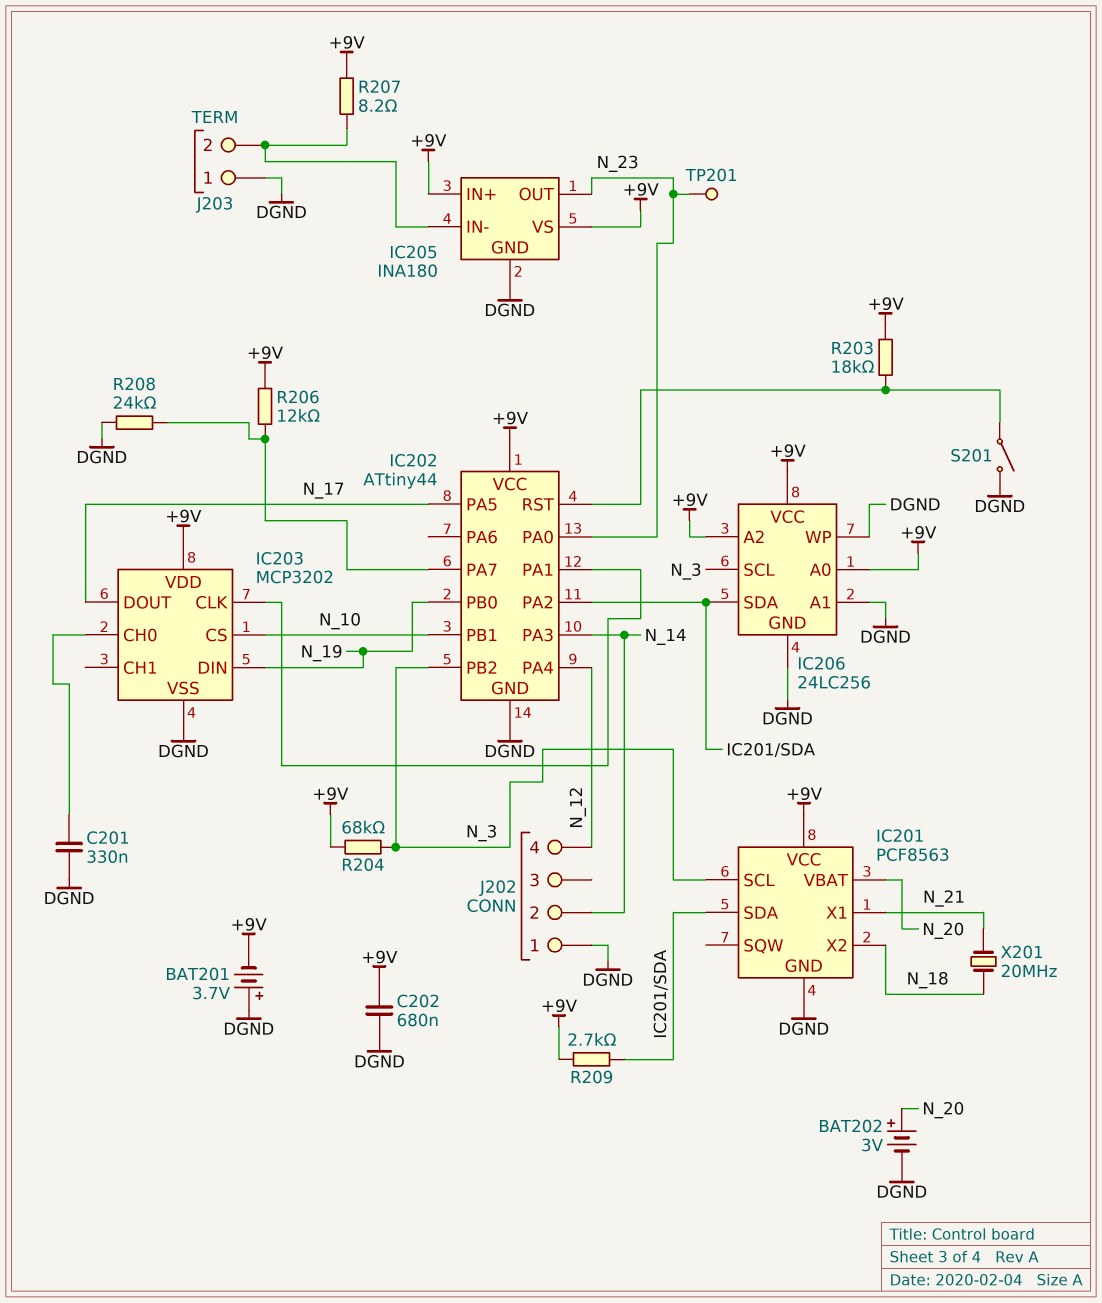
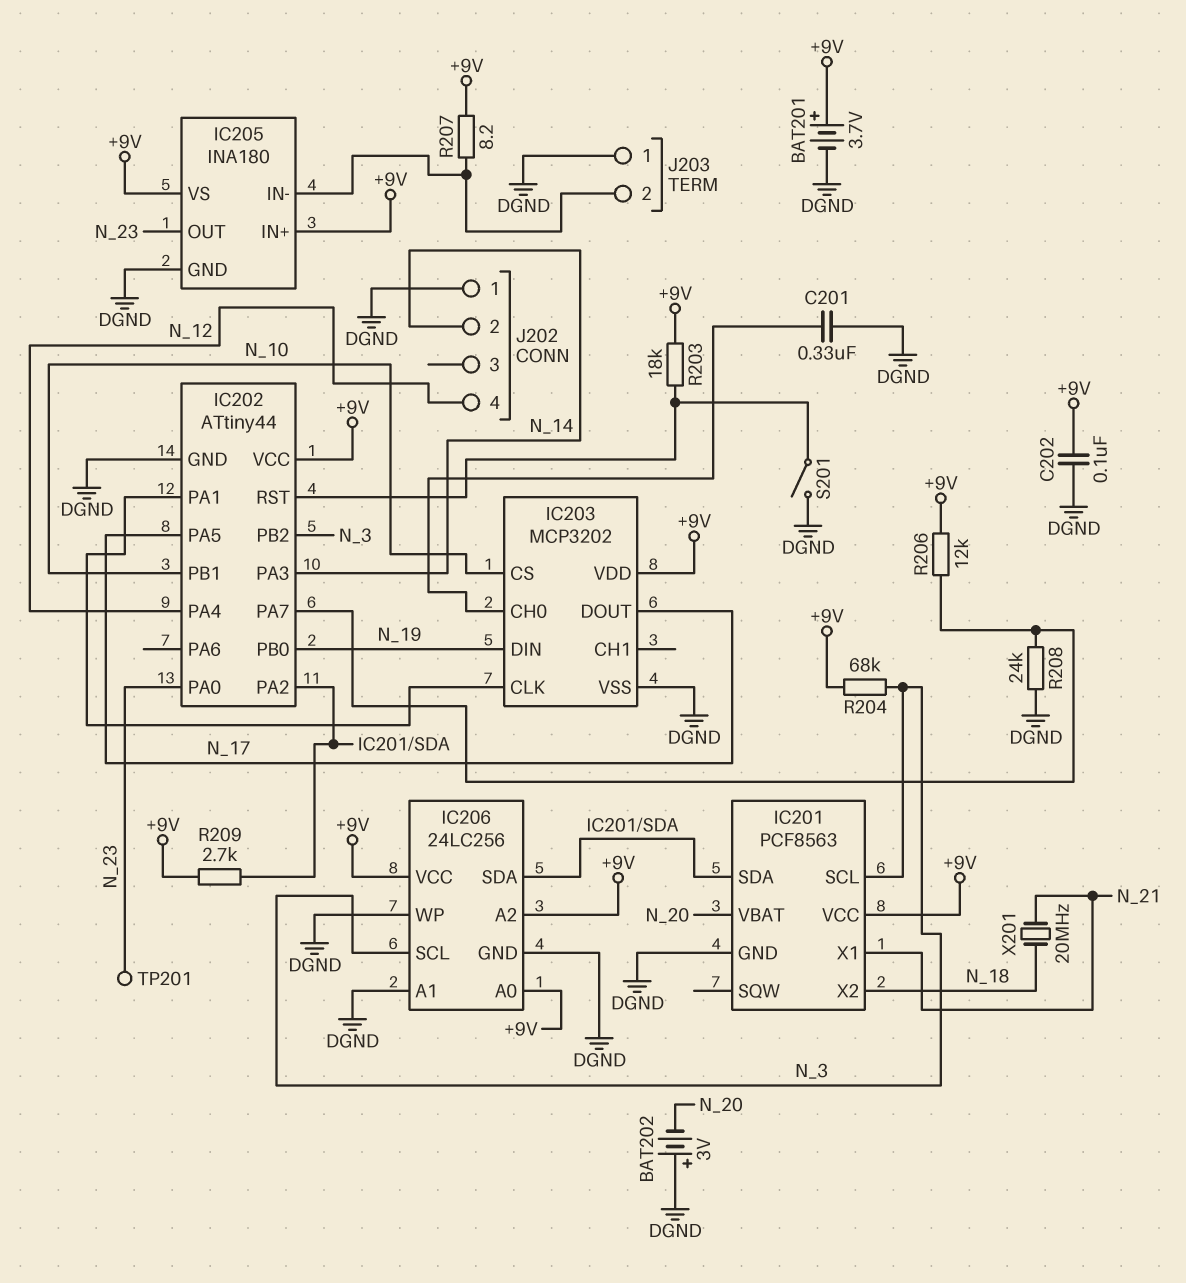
BAT201: 3.7V (plus DGND, minus +9V) -> 3.7V (plus +9V, minus DGND)
BAT202: 3V (plus N_20, minus DGND) -> 3V (plus DGND, minus N_20)
C202: 680nF (+9V, DGND) -> 100nF (+9V, DGND)

